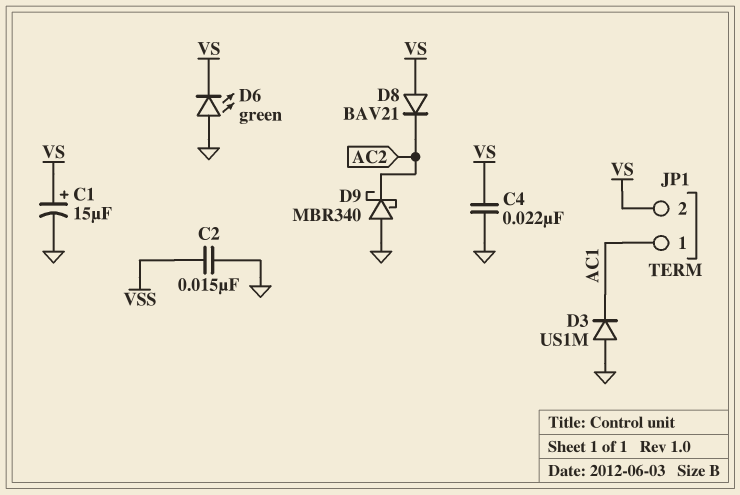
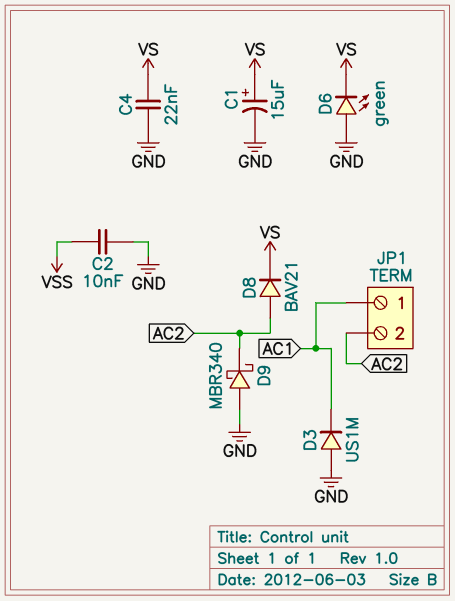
C2: 15nF (GND, VSS) -> 10nF (GND, VSS)
D8: diode BAV21 (A VS, K AC2) -> diode BAV21 (A AC2, K VS)
JP1 pin 2: VS -> AC2

